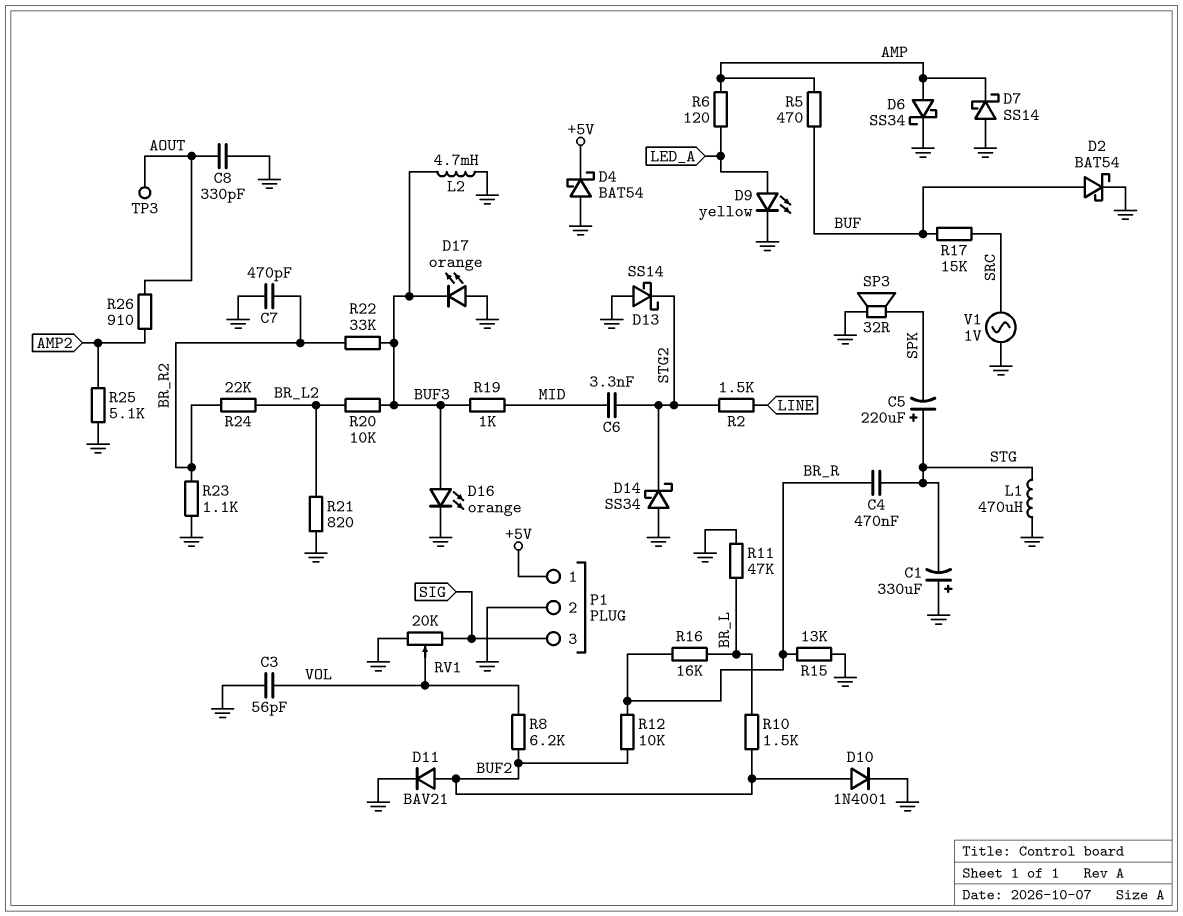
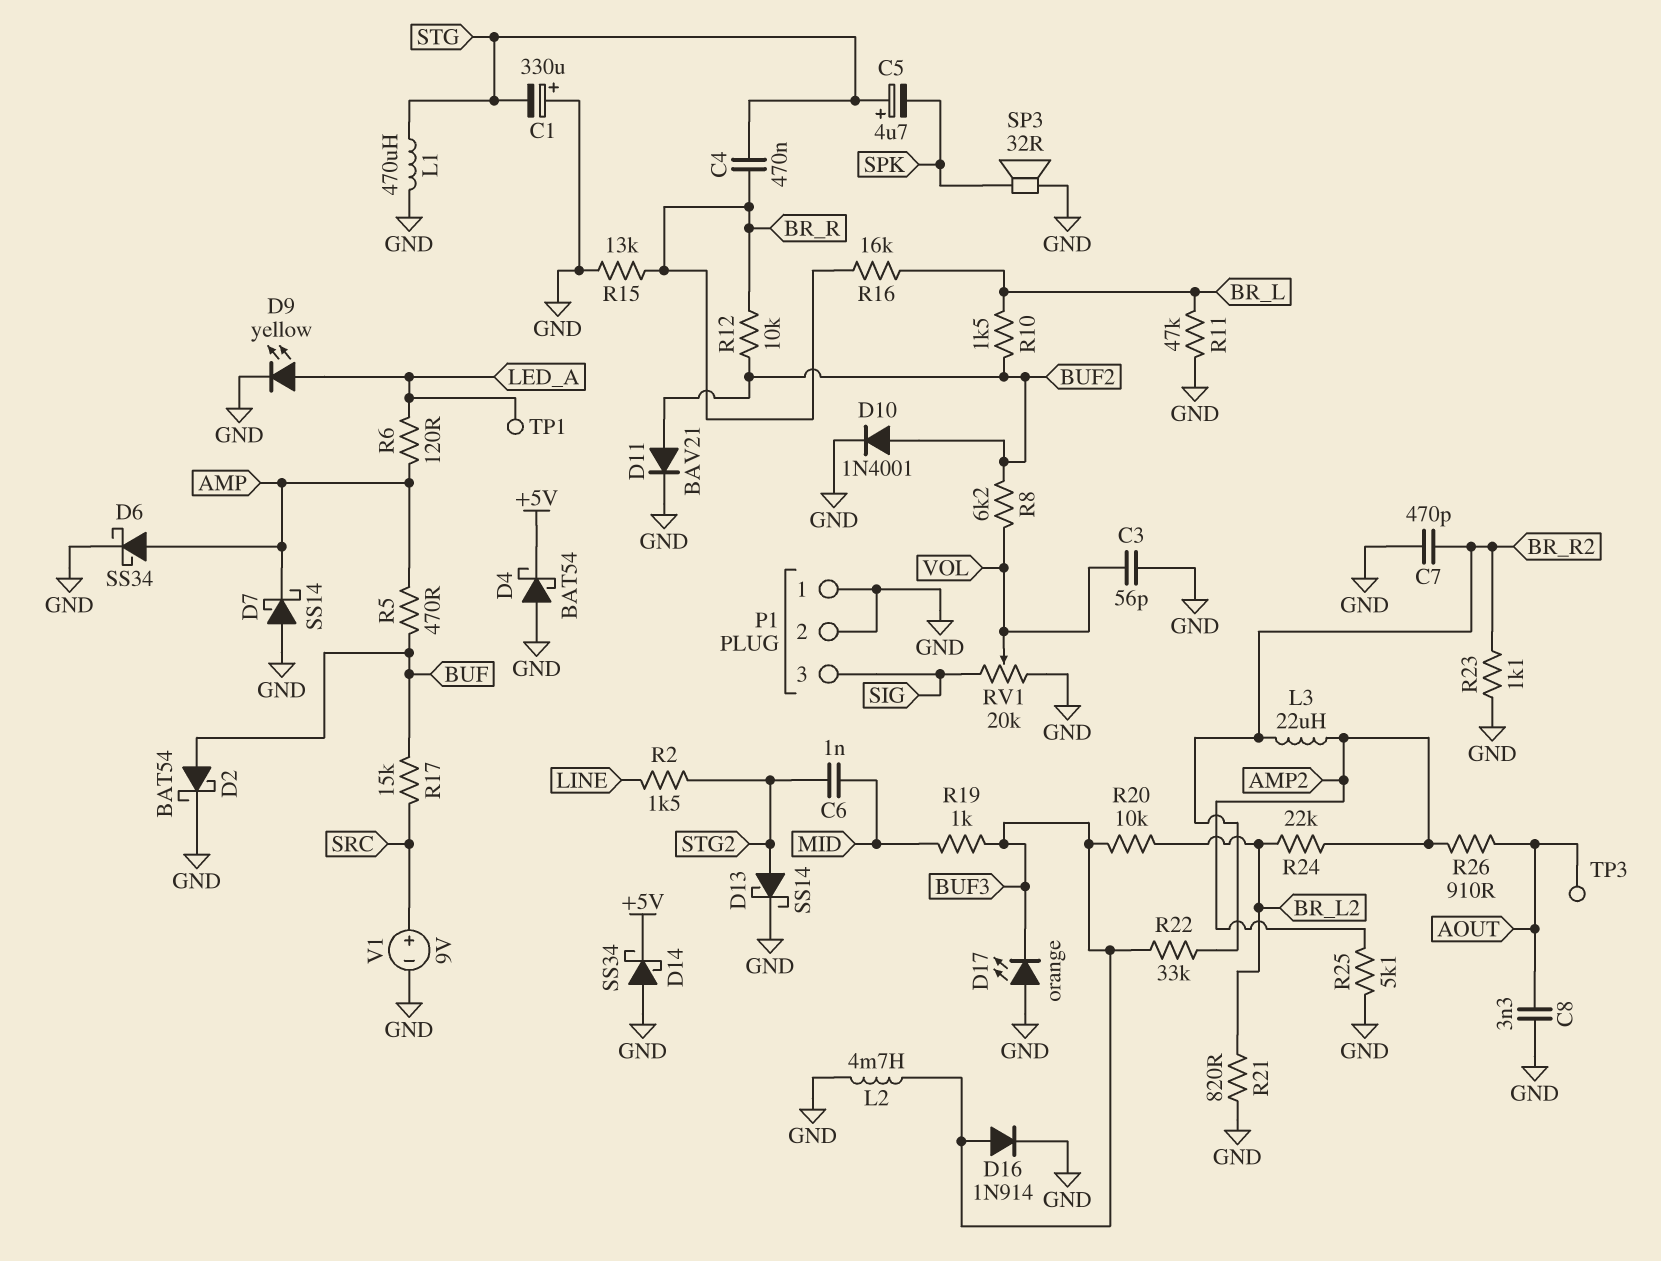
C5: 220uF (plus STG, minus SPK) -> 4.7uF (plus STG, minus SPK)
C6: 3.3nF (MID, STG2) -> 1nF (MID, STG2)
C8: 330pF (AOUT, GND) -> 3.3nF (AOUT, GND)
D13: schottky SS14 (A GND, K STG2) -> schottky SS14 (A STG2, K GND)
D14: schottky SS34 (A GND, K STG2) -> schottky SS34 (A GND, K +5V)
D16: LED orange (A BUF3, K GND) -> diode 1N914 (A BUF3, K GND)
L3: none -> 22uH (AMP2, BR_R2)
P1 pin 1: +5V -> GND
R24: 22k (BR_L2, BR_R2) -> 22k (AMP2, BR_L2)
TP1: none -> test point (LED_A)
V1: AC 1V (GND, SRC) -> 9V (plus SRC, minus GND)

